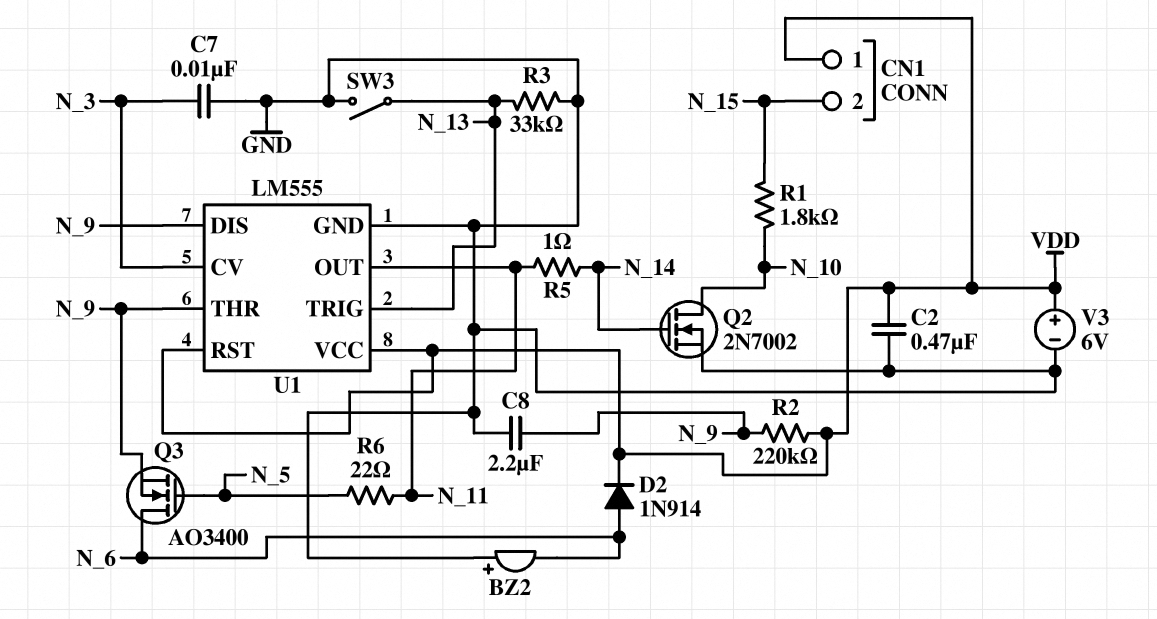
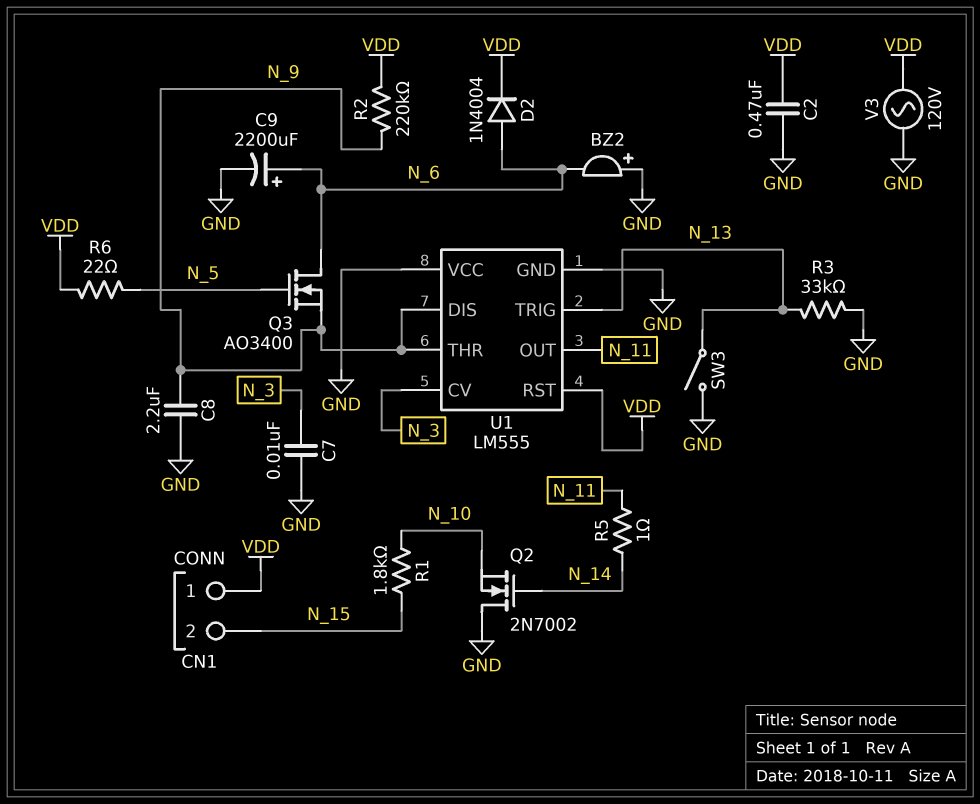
C9: none -> 2200uF (plus N_6, minus GND)
D2: diode 1N914 (A N_6, K VDD) -> diode 1N4004 (A N_6, K VDD)
Q2: NMOS 2N7002 (G N_14, D N_10, S GND) -> NMOS 2N7002 (G N_14, D GND, S N_10)
R6: 22 (N_5, N_11) -> 22 (N_5, VDD)
U1 pin VCC: VDD -> GND
V3: 6V (plus VDD, minus GND) -> AC 120V (GND, VDD)

